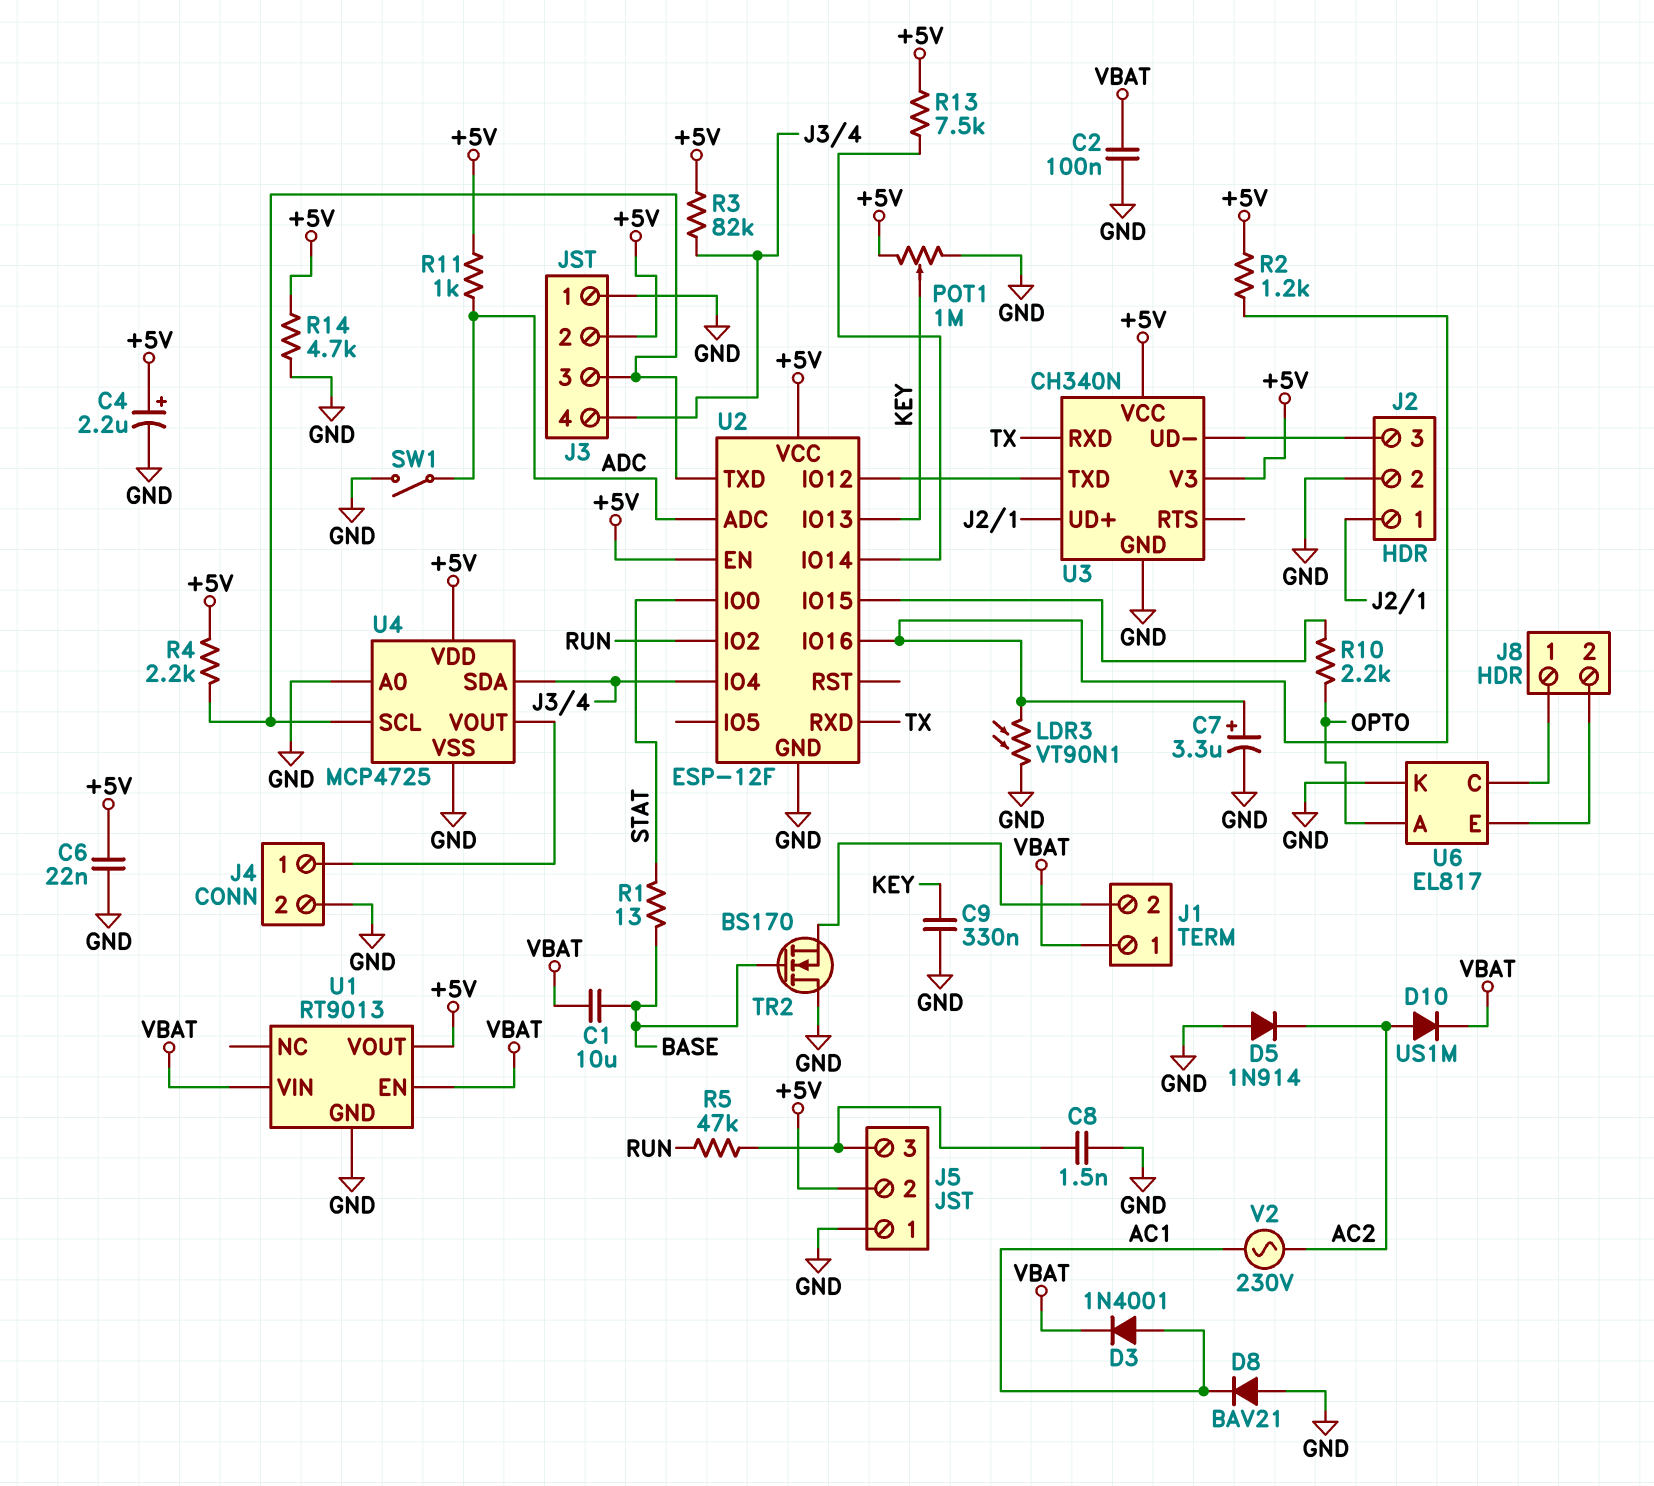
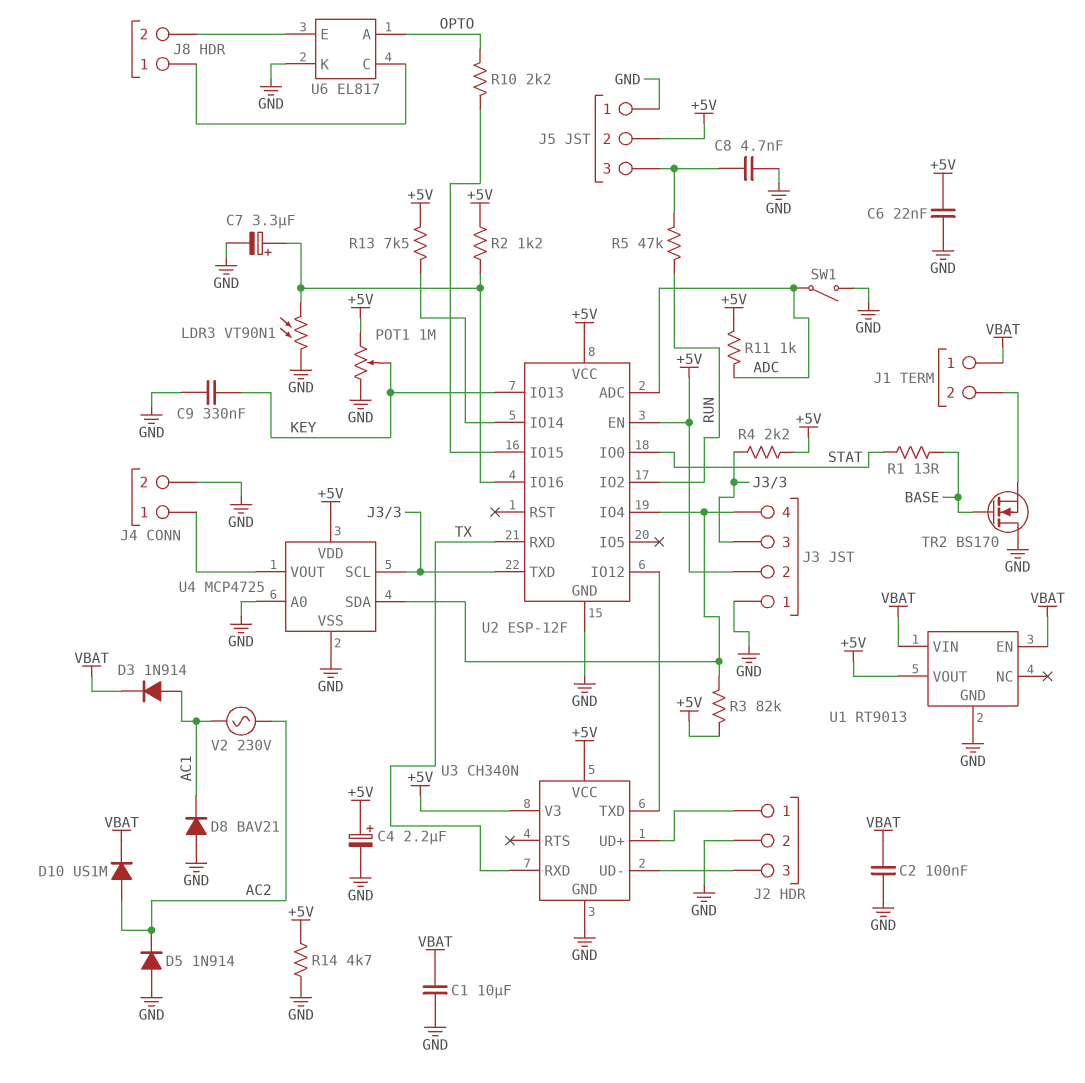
C1: 10uF (BASE, VBAT) -> 10uF (GND, VBAT)
C8: 1.5nF (GND, J5/3) -> 4.7nF (GND, J5/3)
D3: diode 1N4001 (A AC1, K VBAT) -> diode 1N914 (A AC1, K VBAT)

